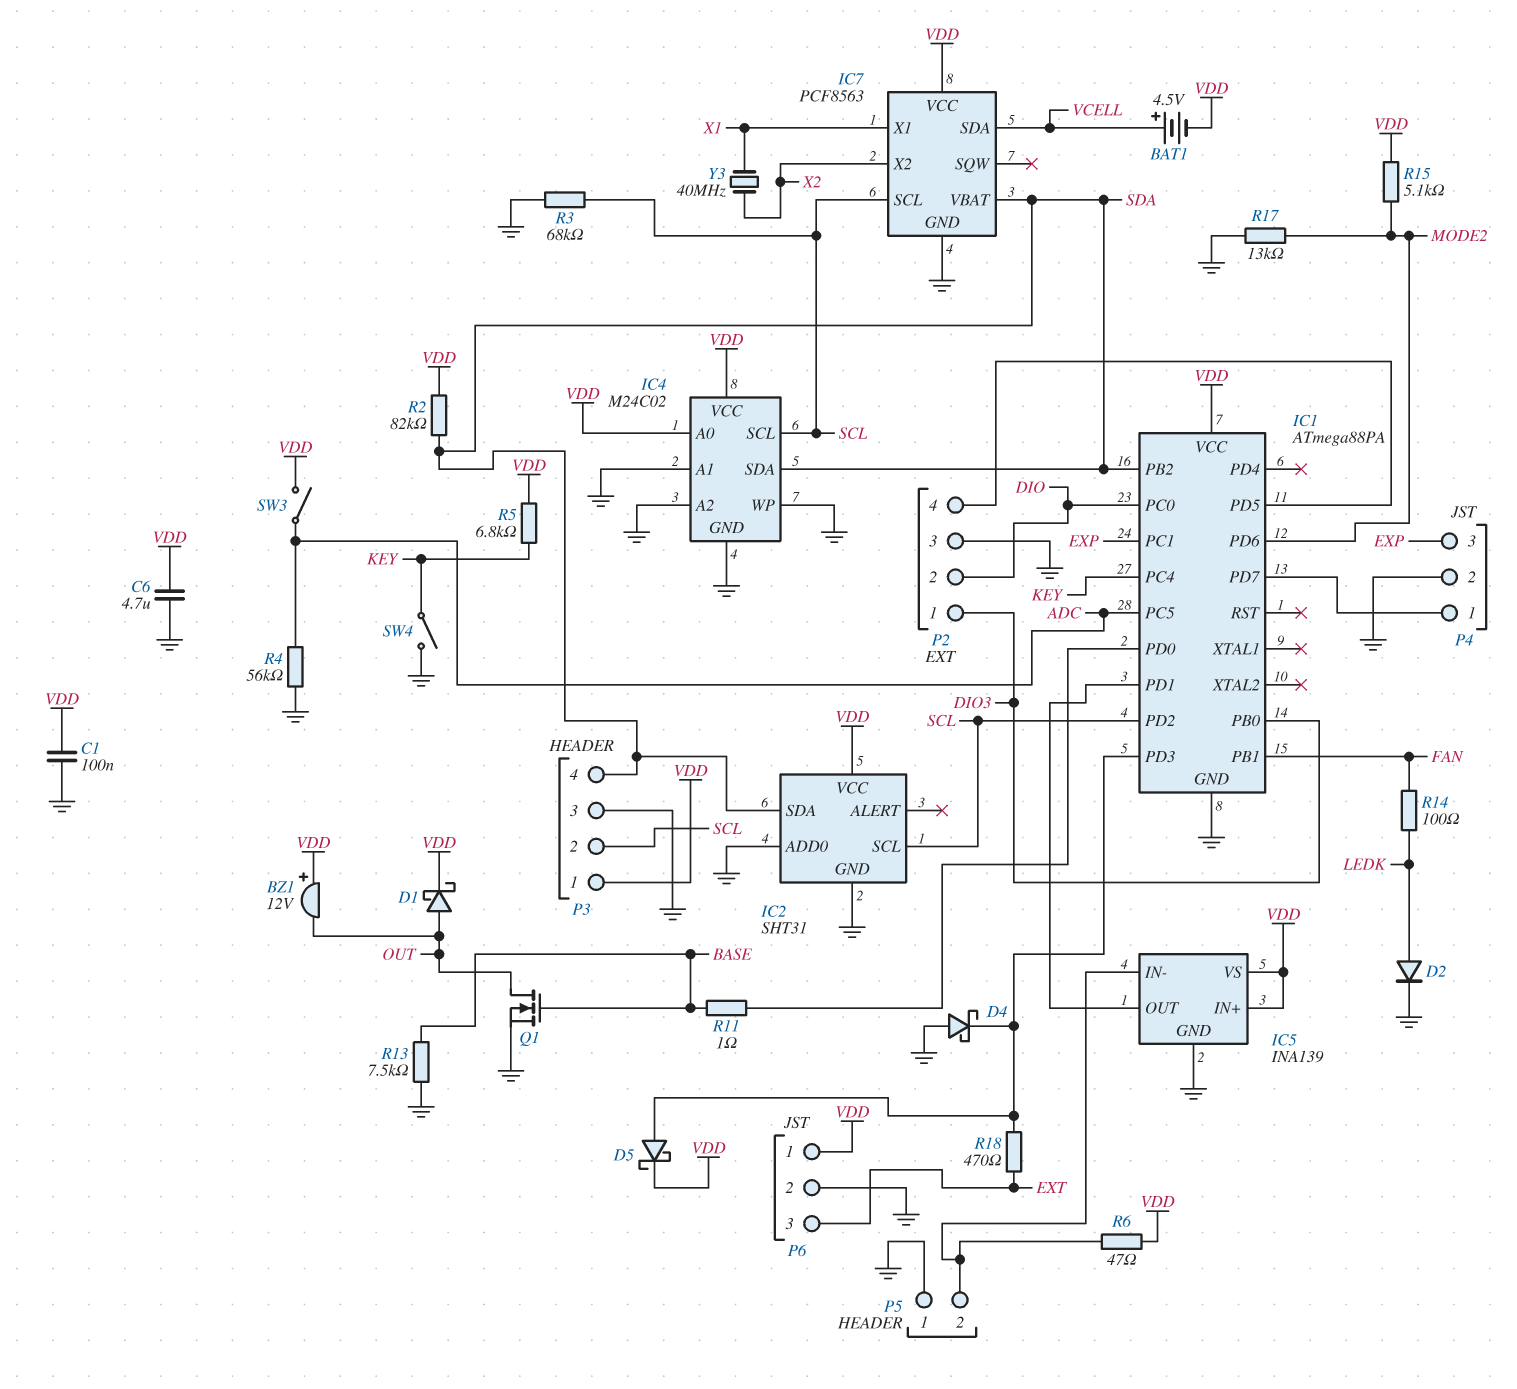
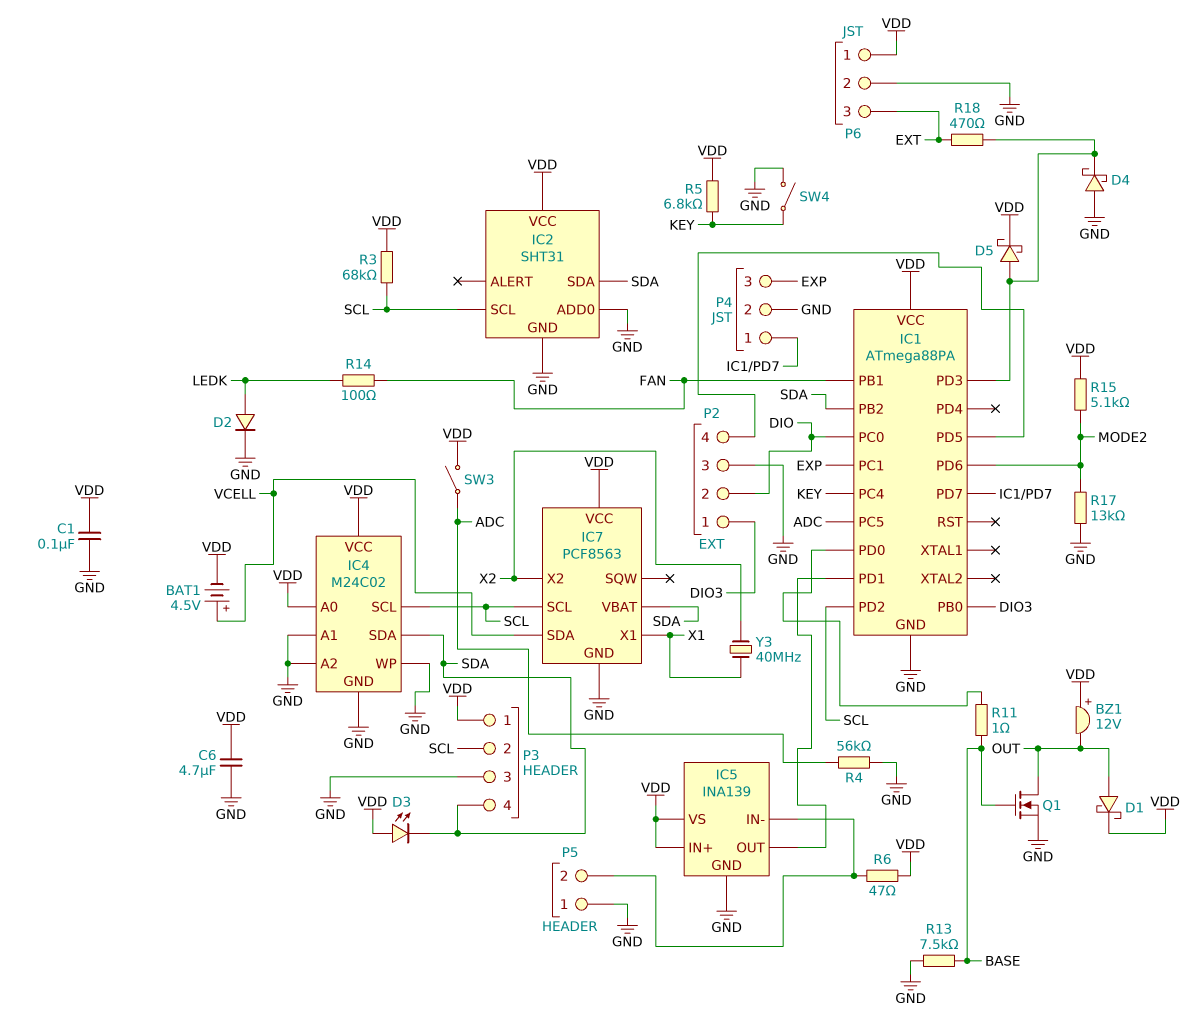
D3: none -> LED (A VDD, K SDA)
R2: 82k (SDA, VDD) -> none
R3: 68k (GND, SCL) -> 68k (SCL, VDD)

